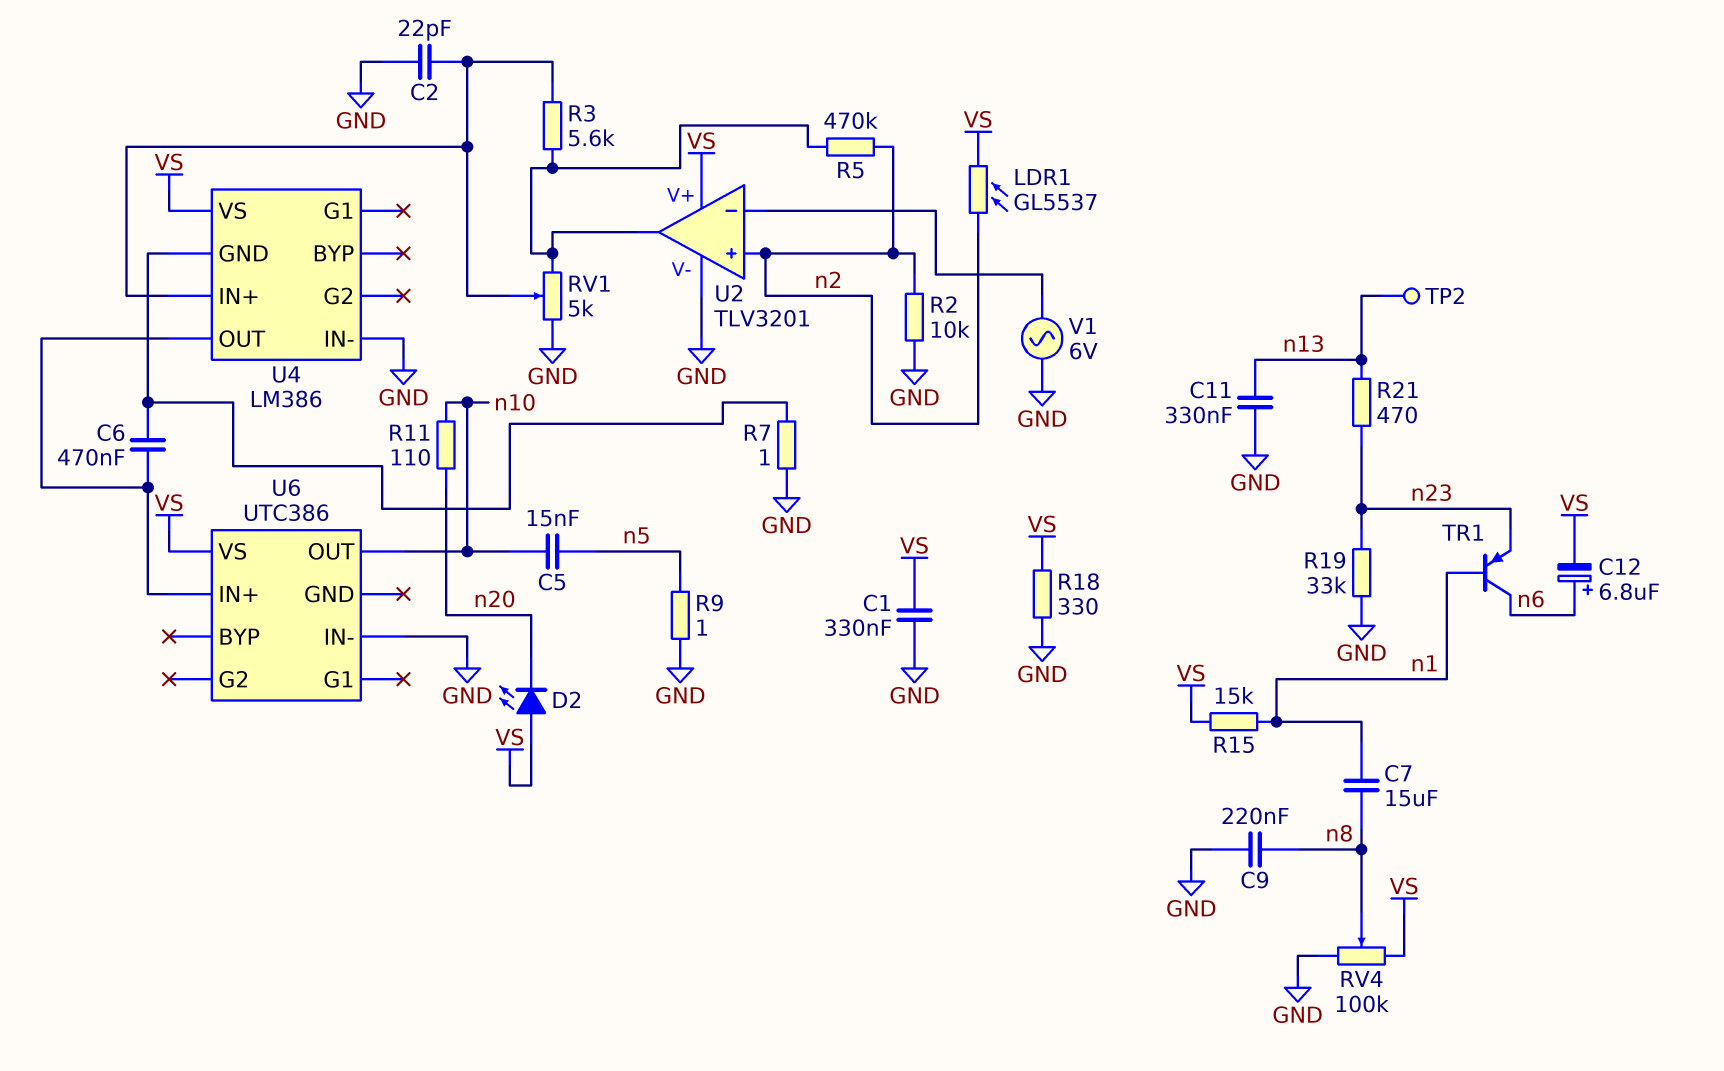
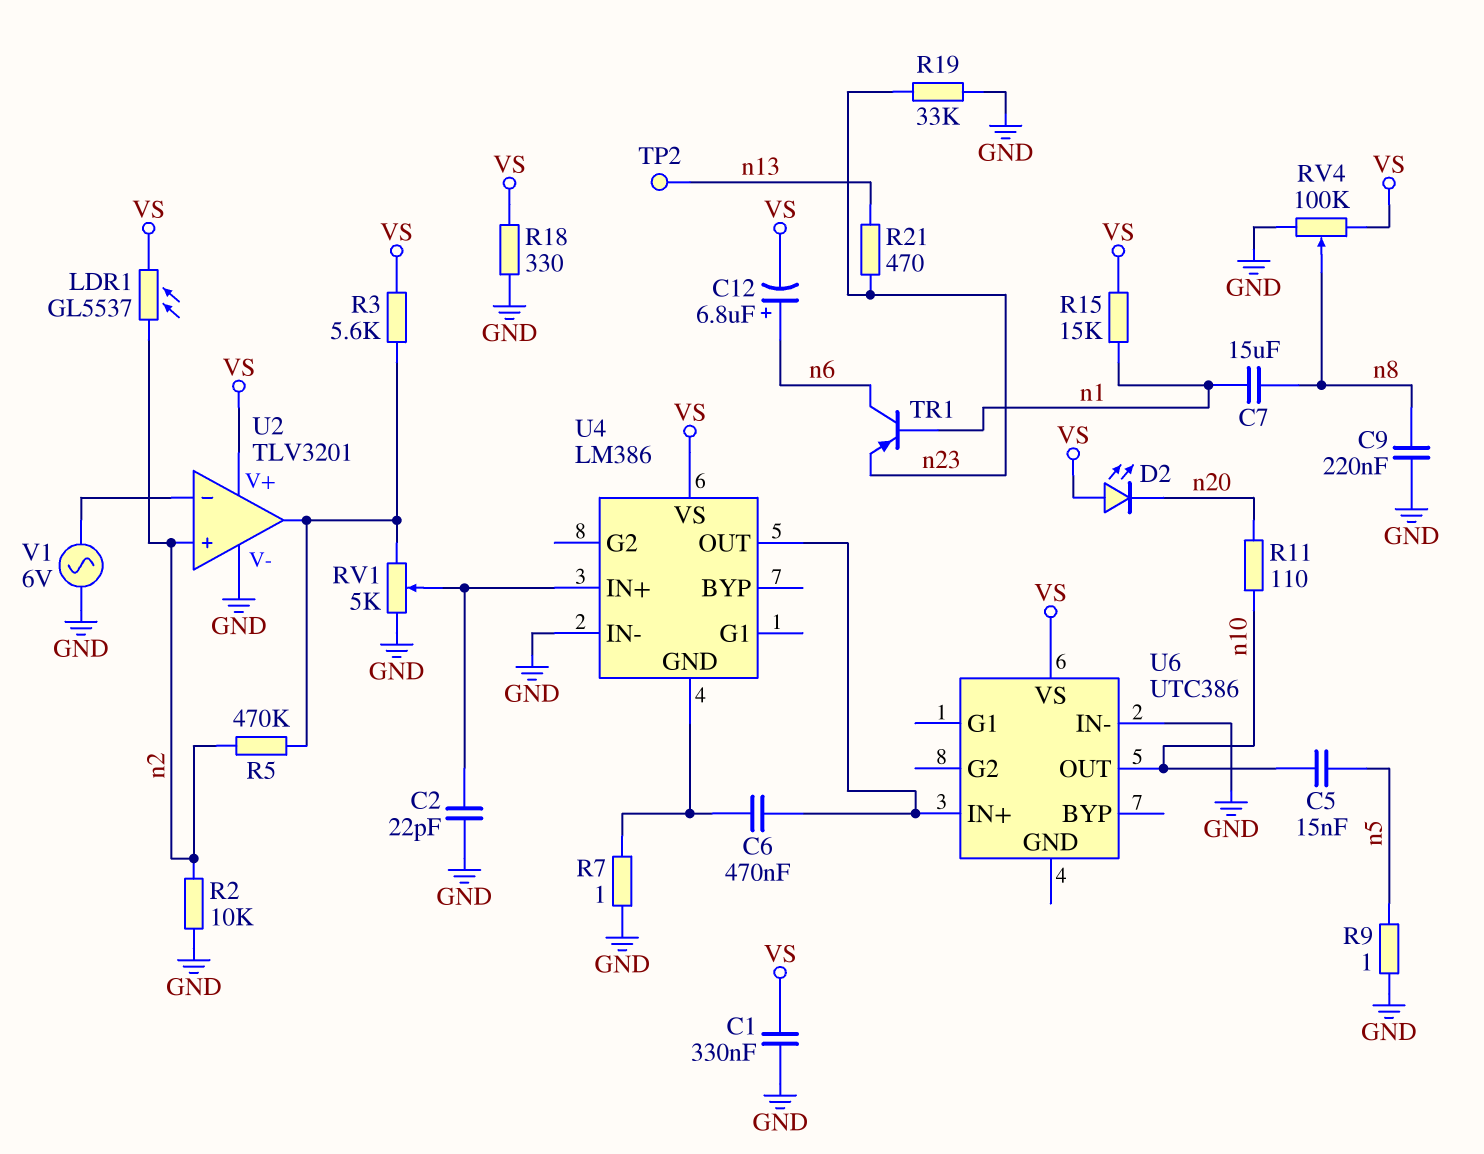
C11: 330nF (GND, n13) -> none
R3: 5.6k (U2/out, U4/IN+) -> 5.6k (U2/out, VS)

